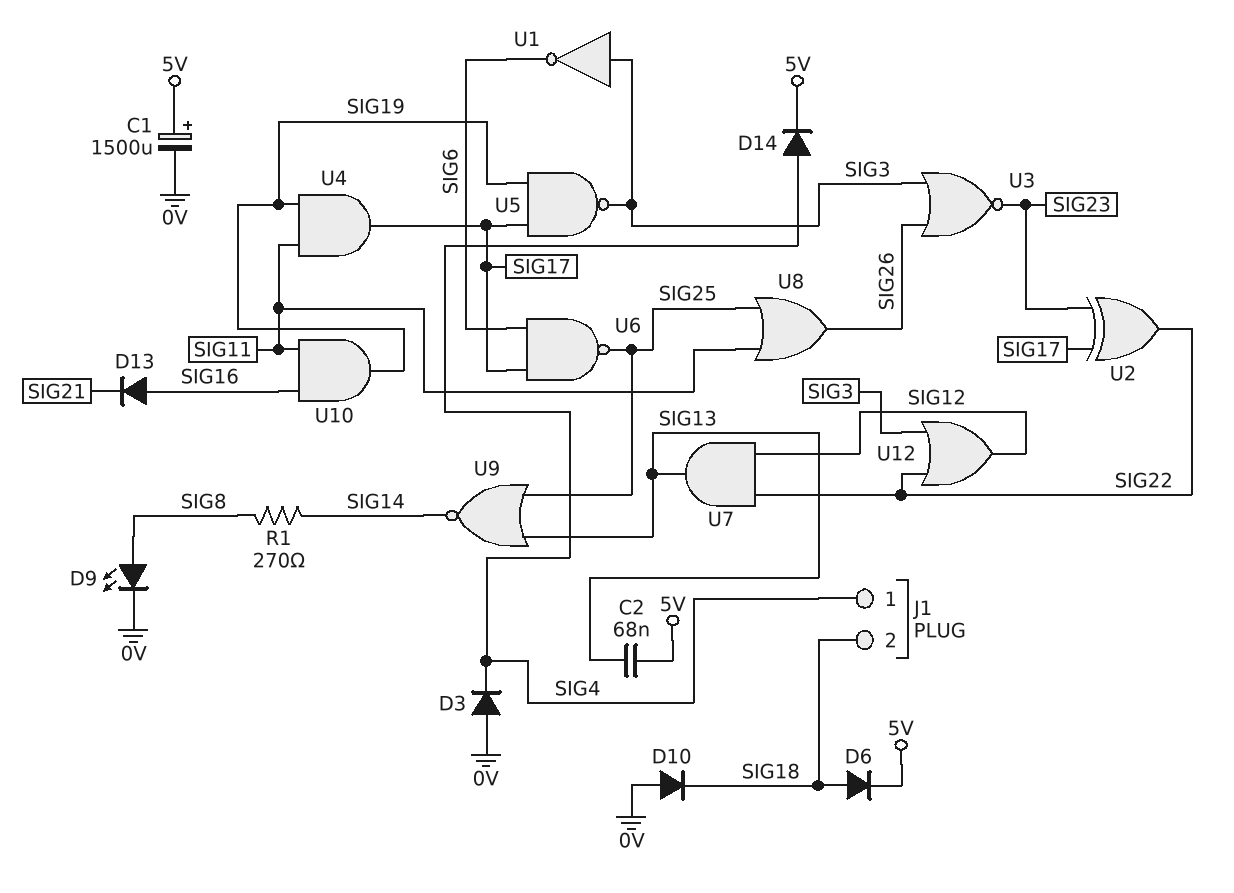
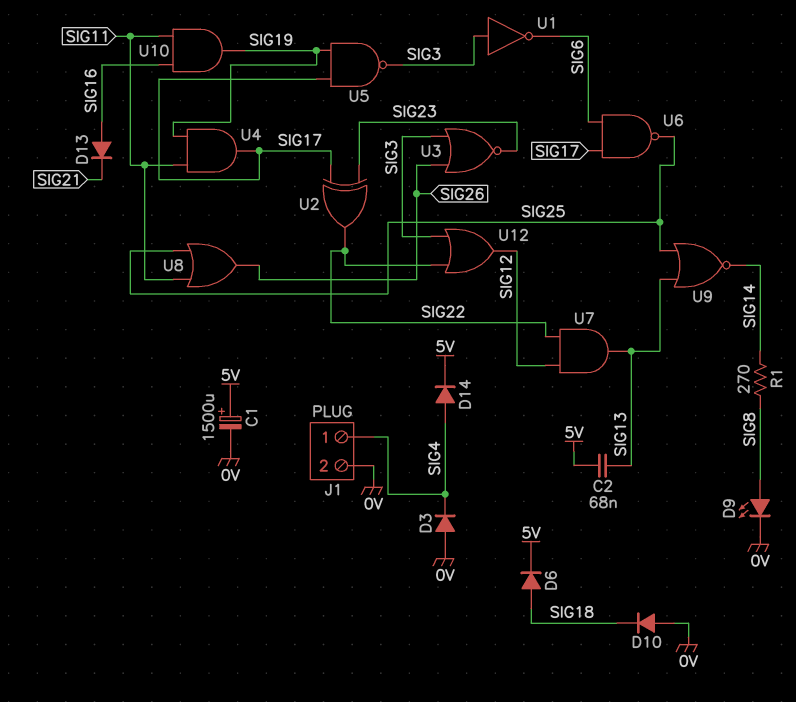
J1 pin 2: SIG18 -> 0V

